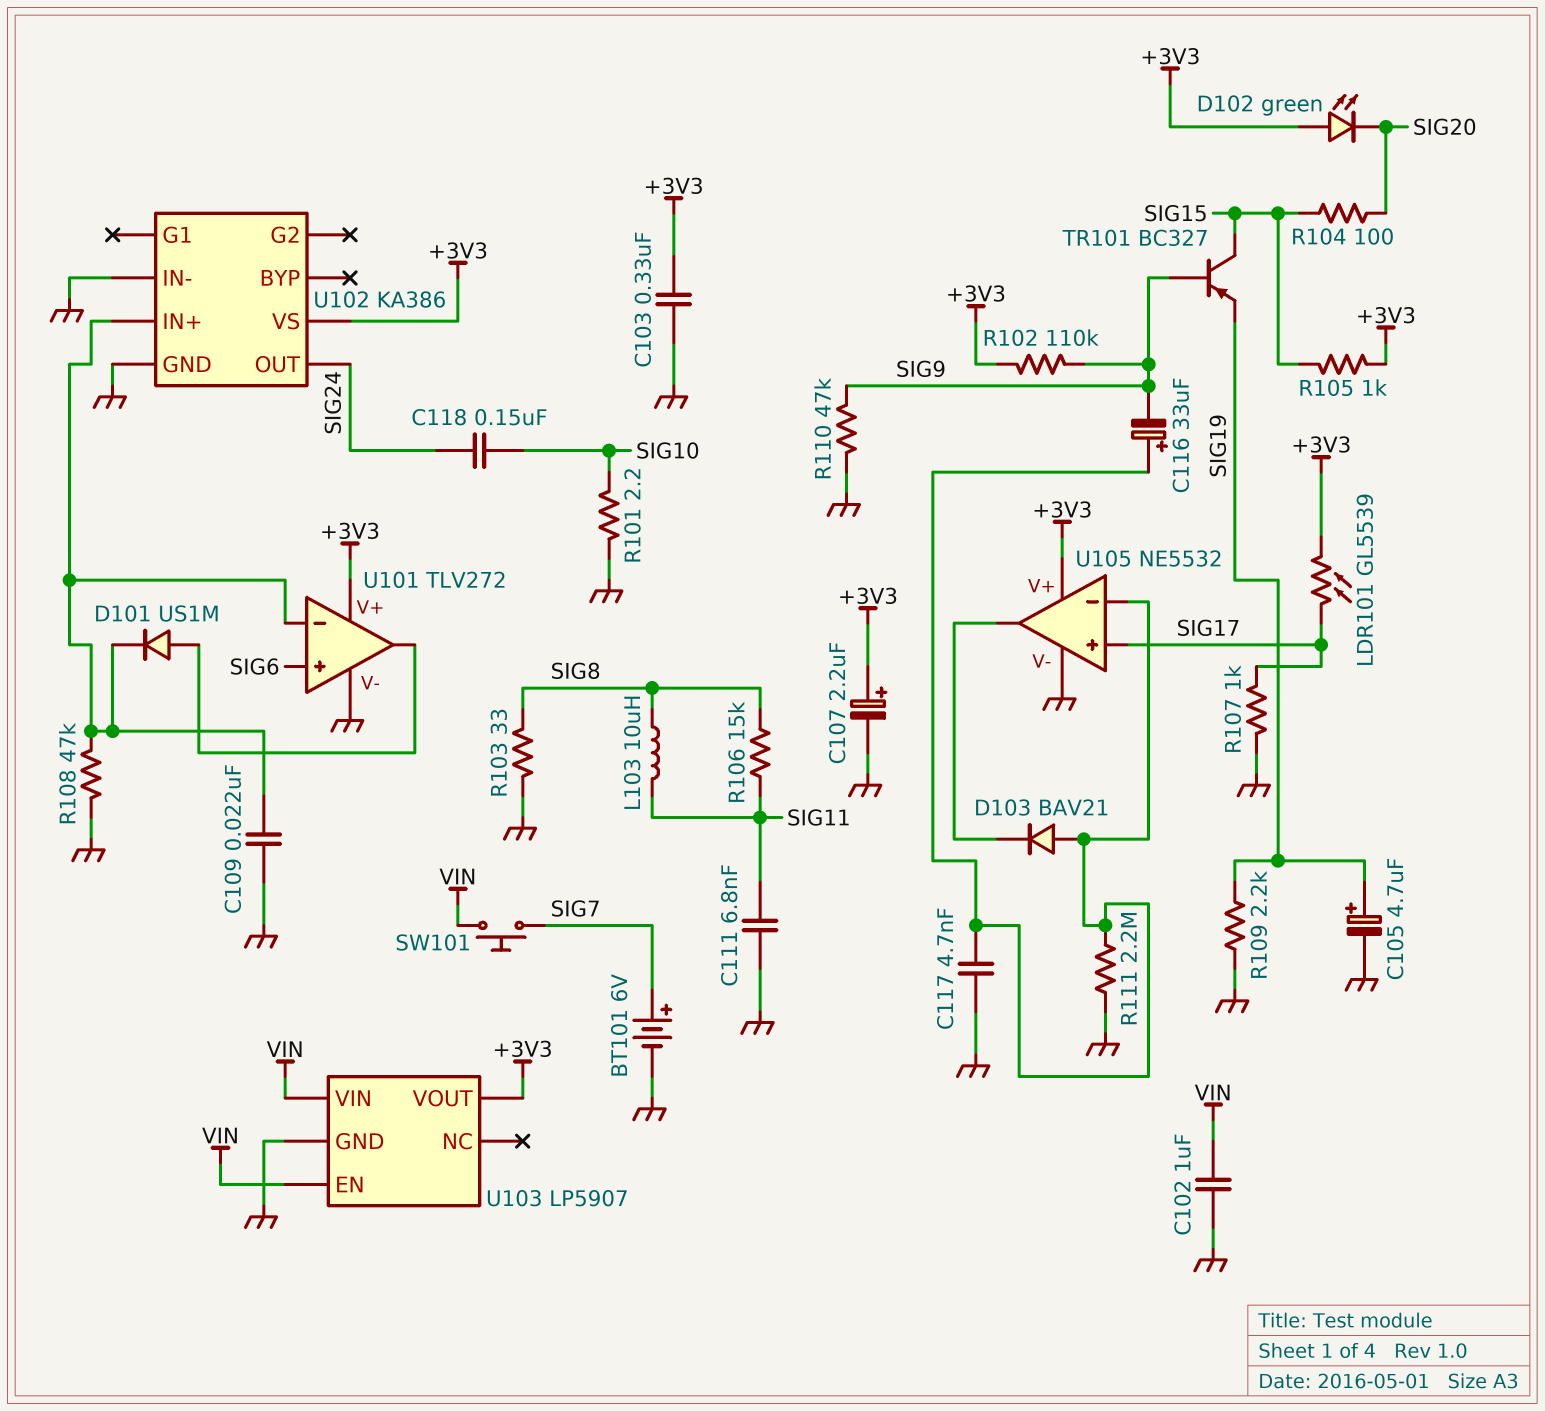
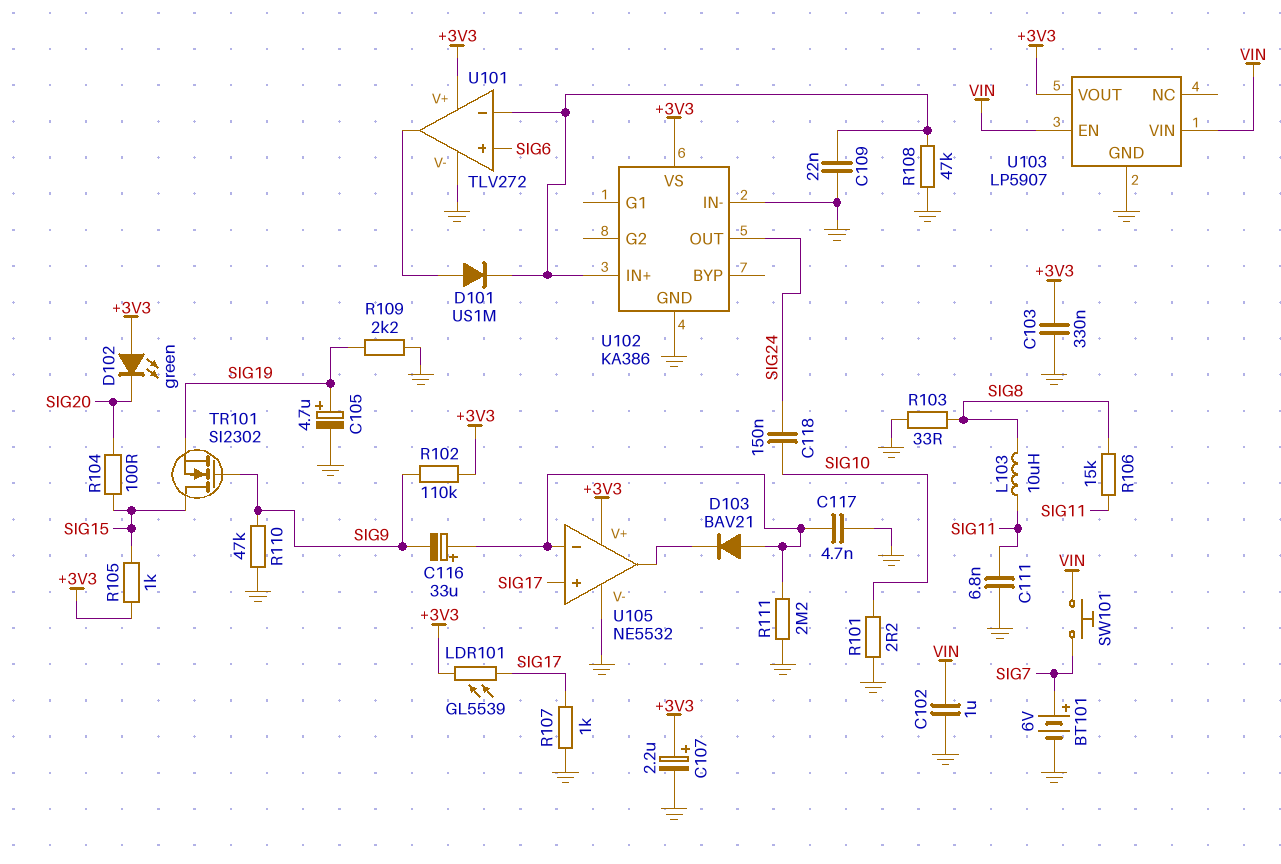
TR101: PNP BC327 (B SIG9, C SIG15, E SIG19) -> NMOS SI2302 (G SIG9, D SIG15, S SIG19)

